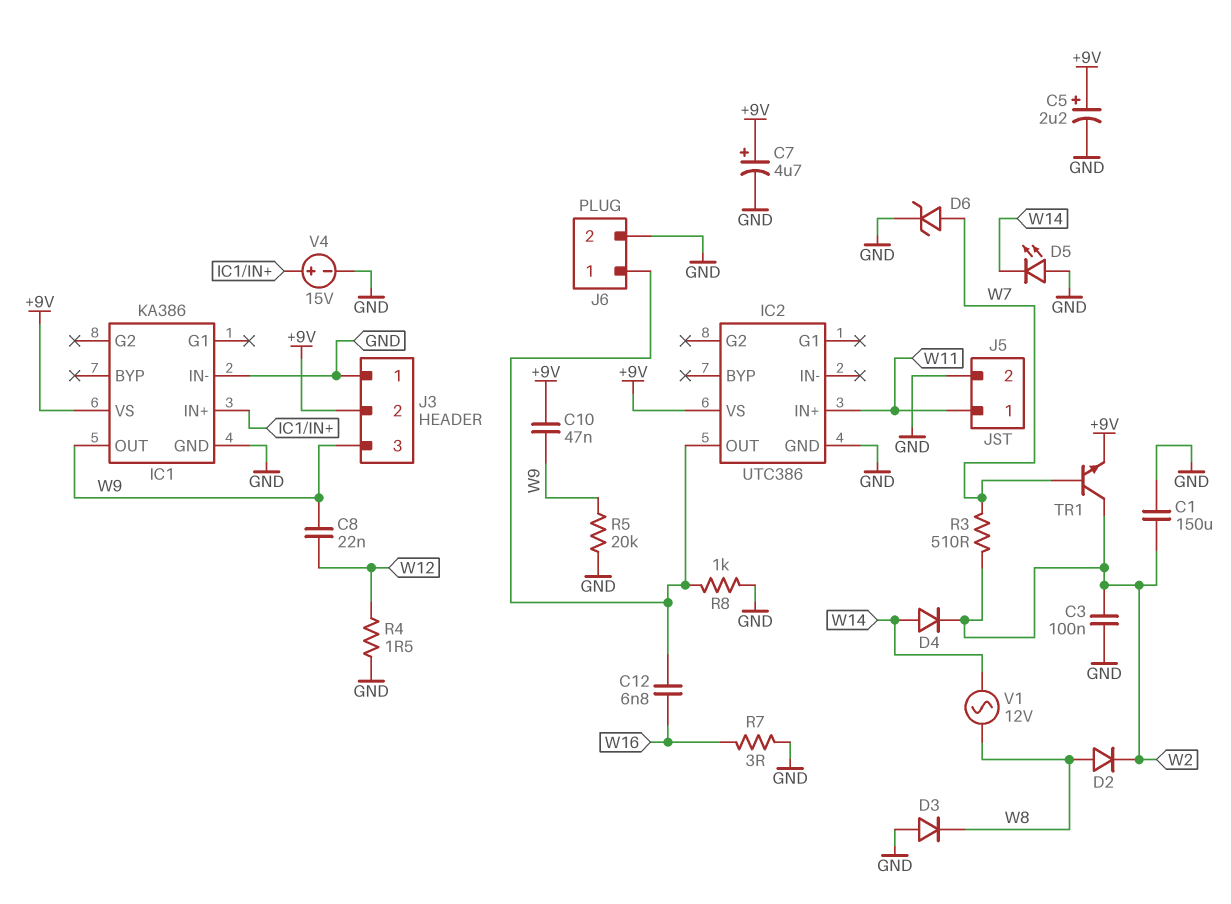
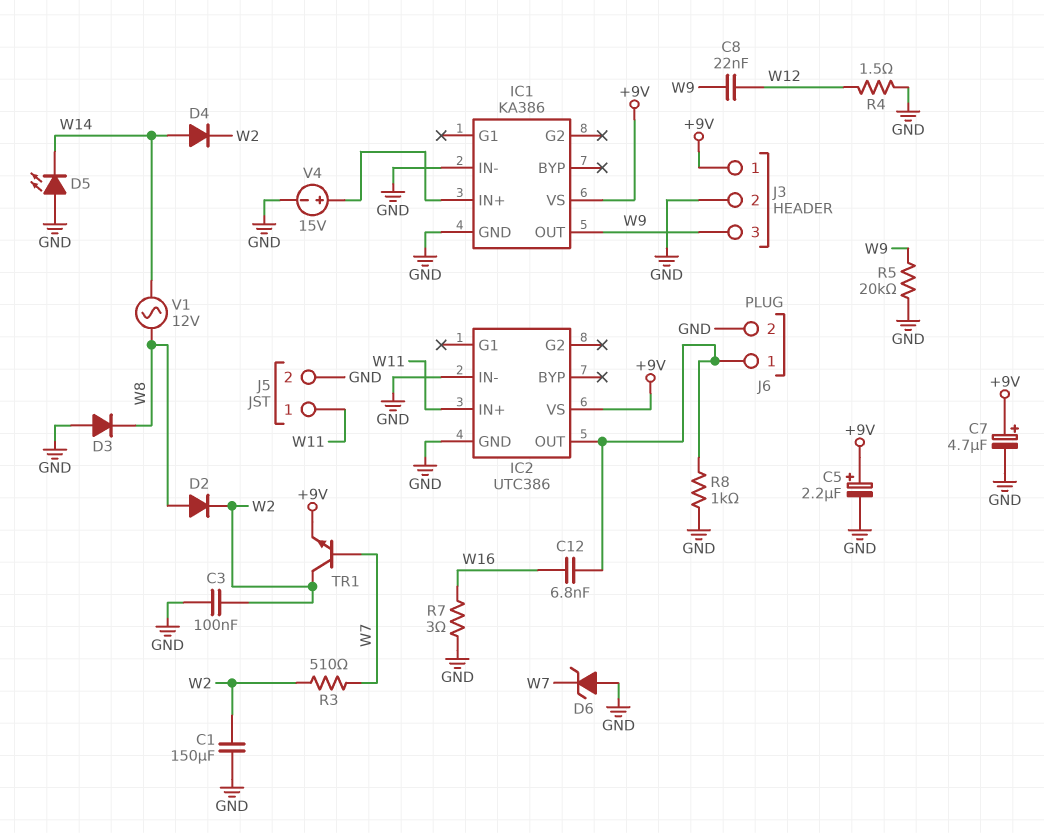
C10: 47nF (+9V, W9) -> none
D6: zener (A W7, K GND) -> zener (A GND, K W7)
IC2 pin IN-: none -> GND
J3 pin 1: GND -> +9V
J3 pin 2: +9V -> GND

